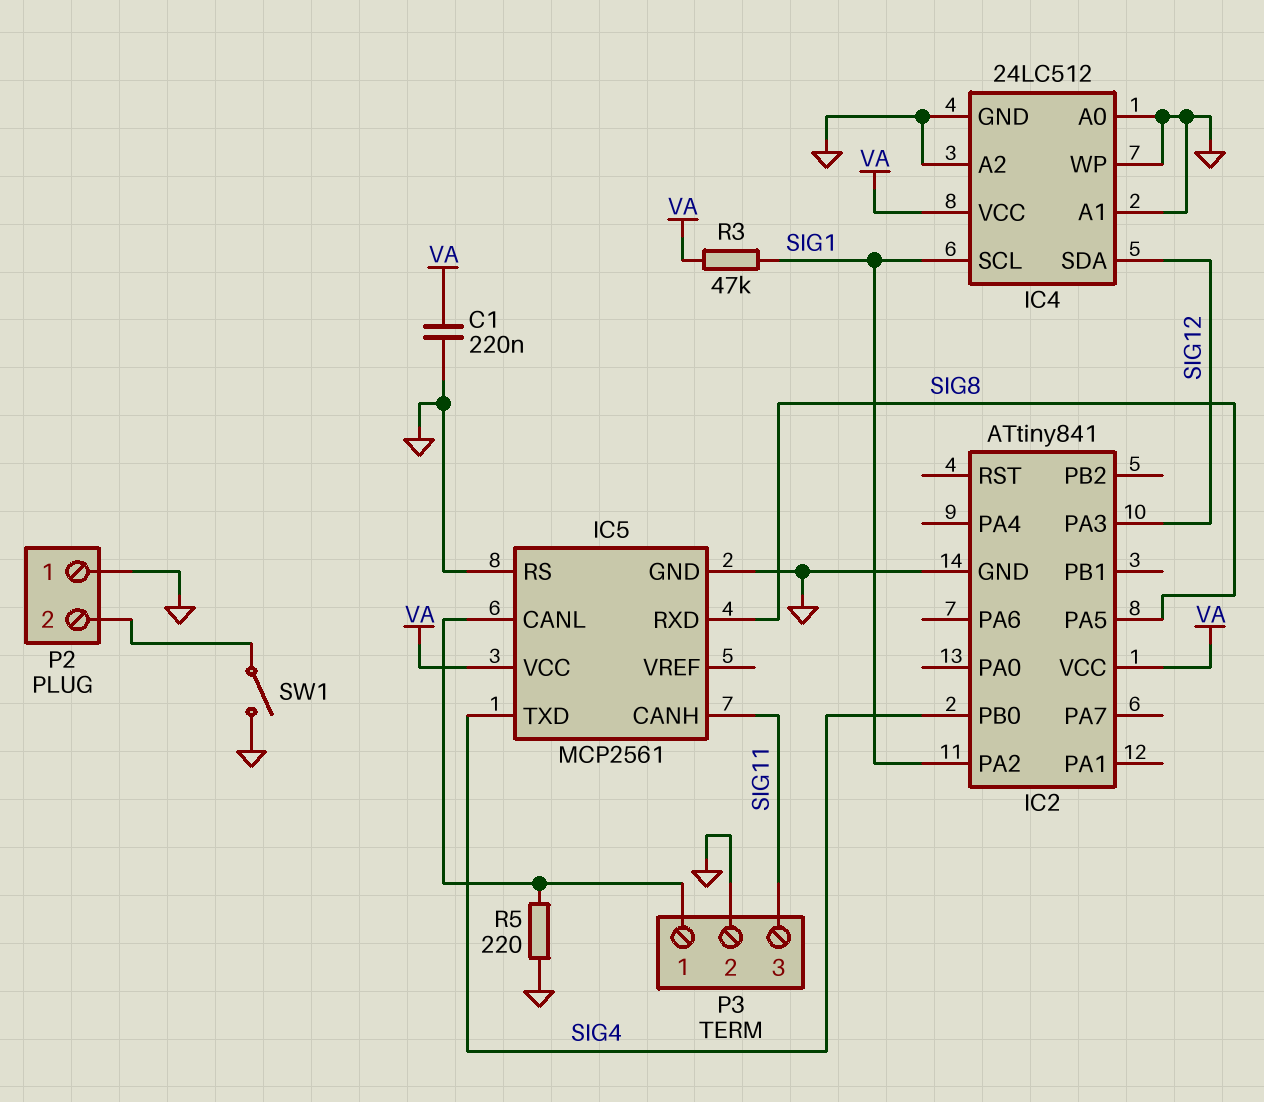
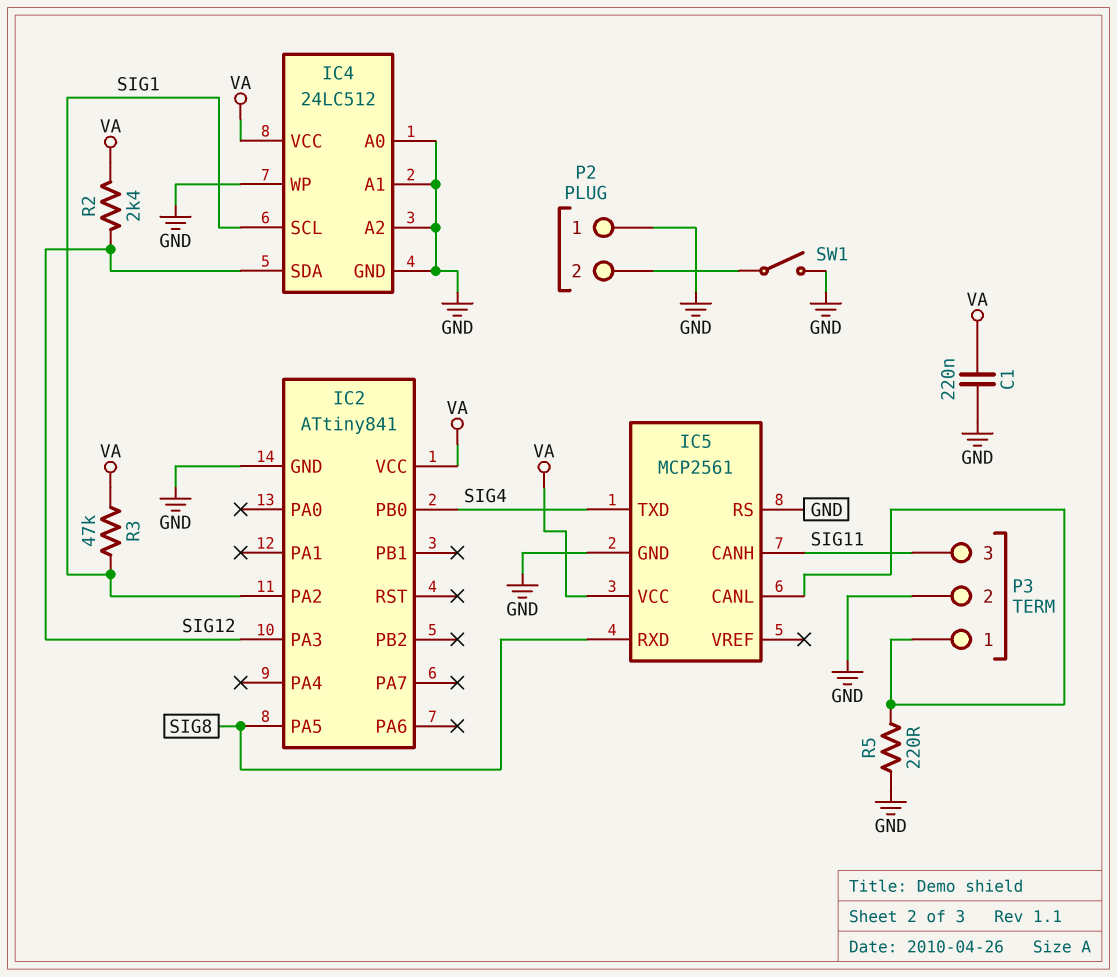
R2: none -> 2.4k (SIG12, VA)

